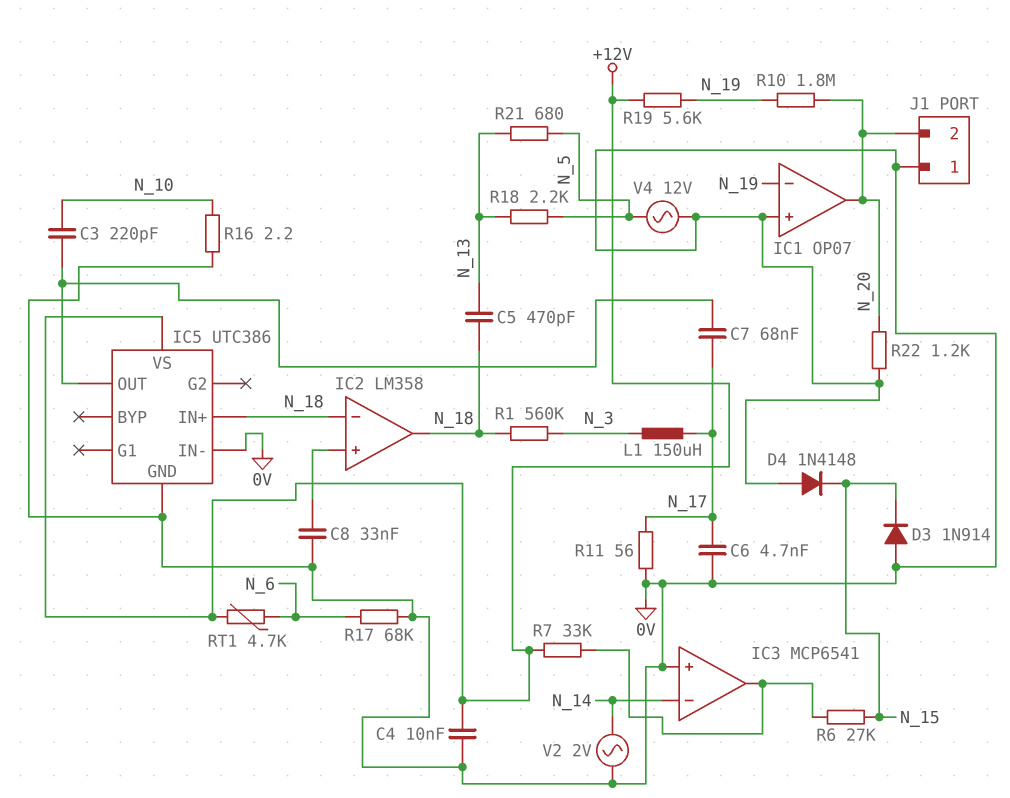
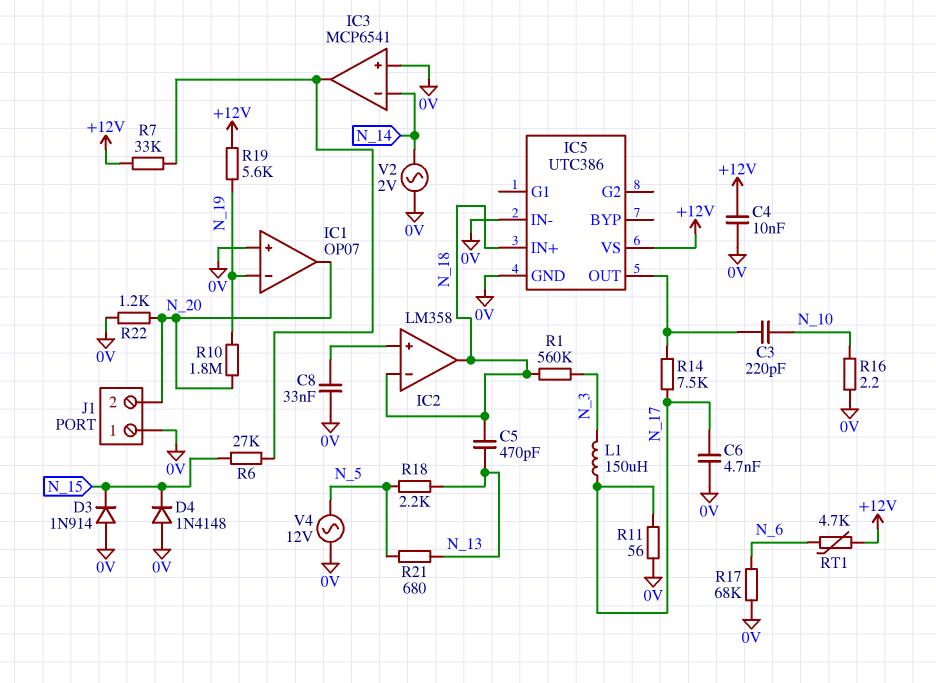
C7: 68nF (IC5/OUT, N_17) -> none
R14: none -> 7.5k (IC5/OUT, N_17)

